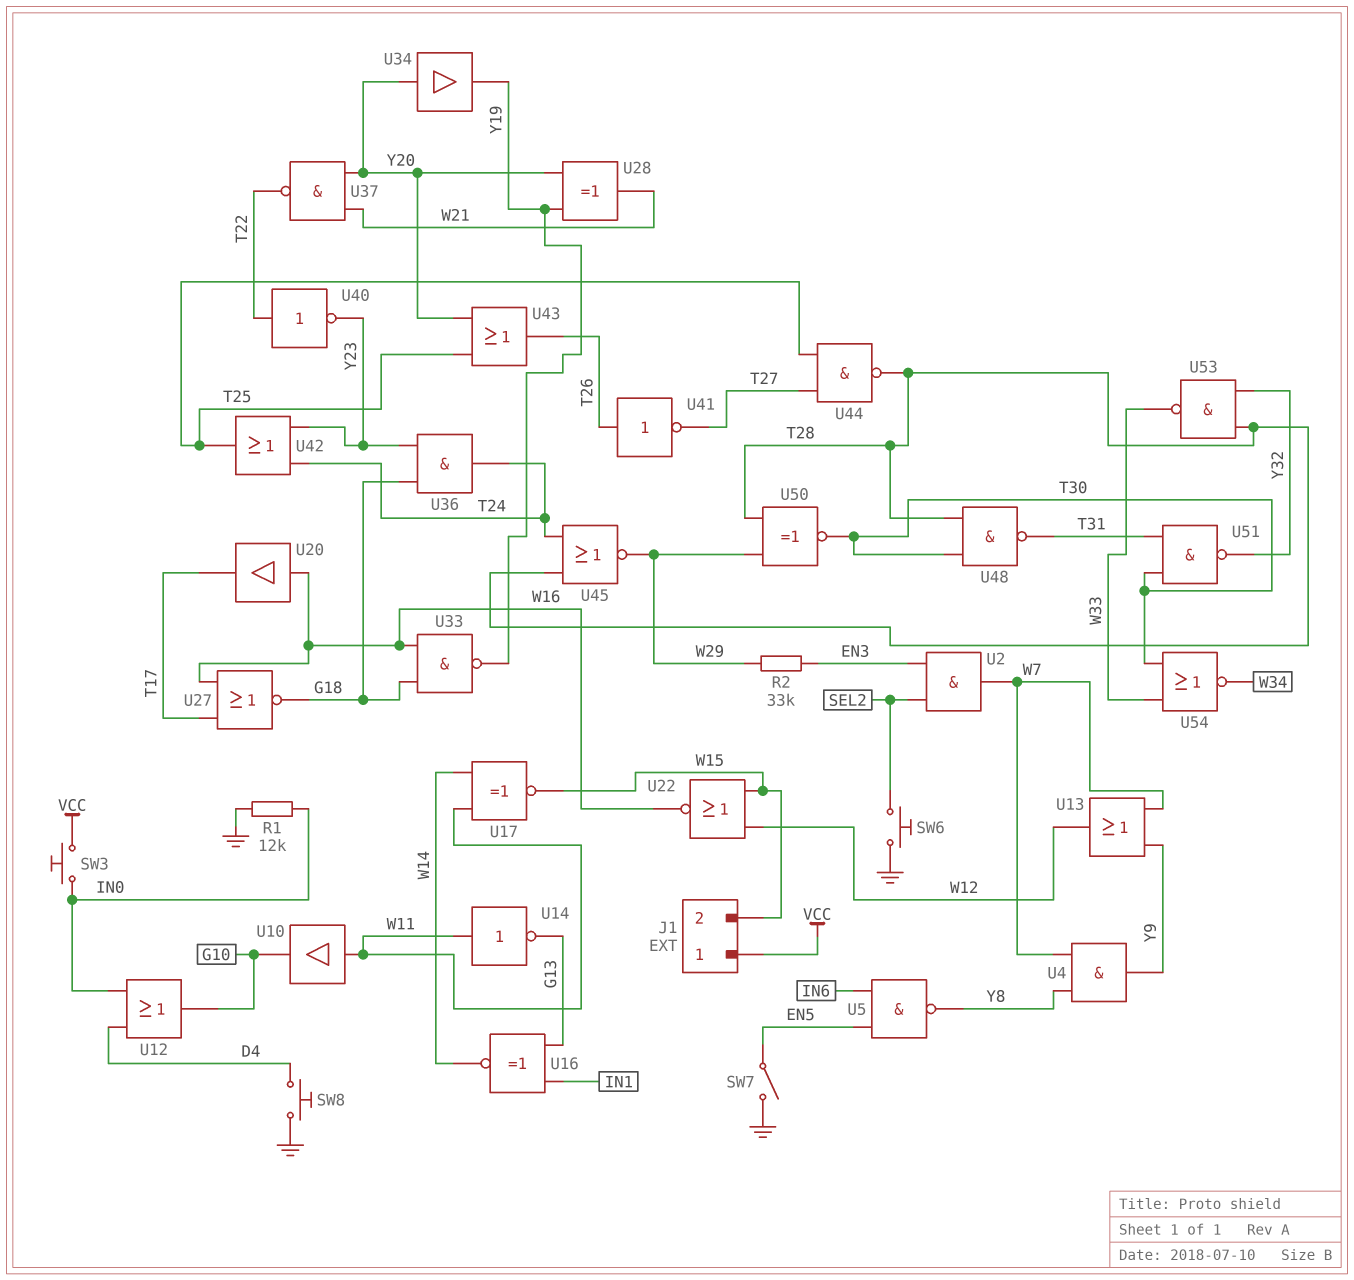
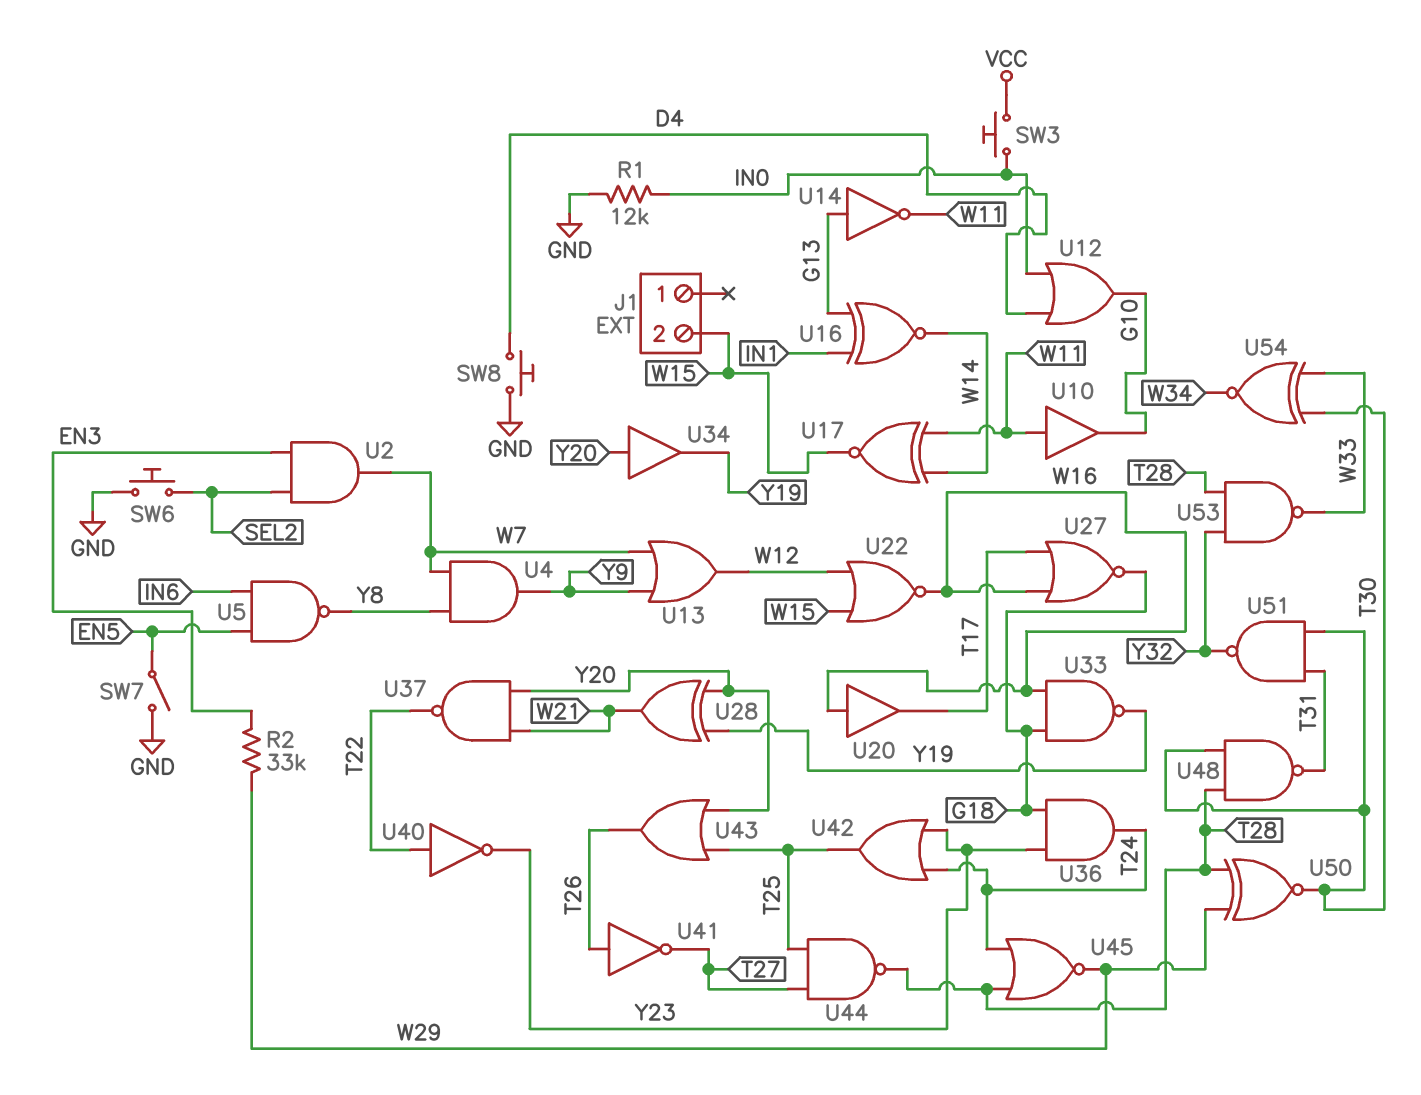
J1 pin 1: VCC -> none
U14: NOT (in W11, out G13) -> NOT (in G13, out W11)
U54: NOR (in T30, in W33, out W34) -> XNOR (in T30, in W33, out W34)

